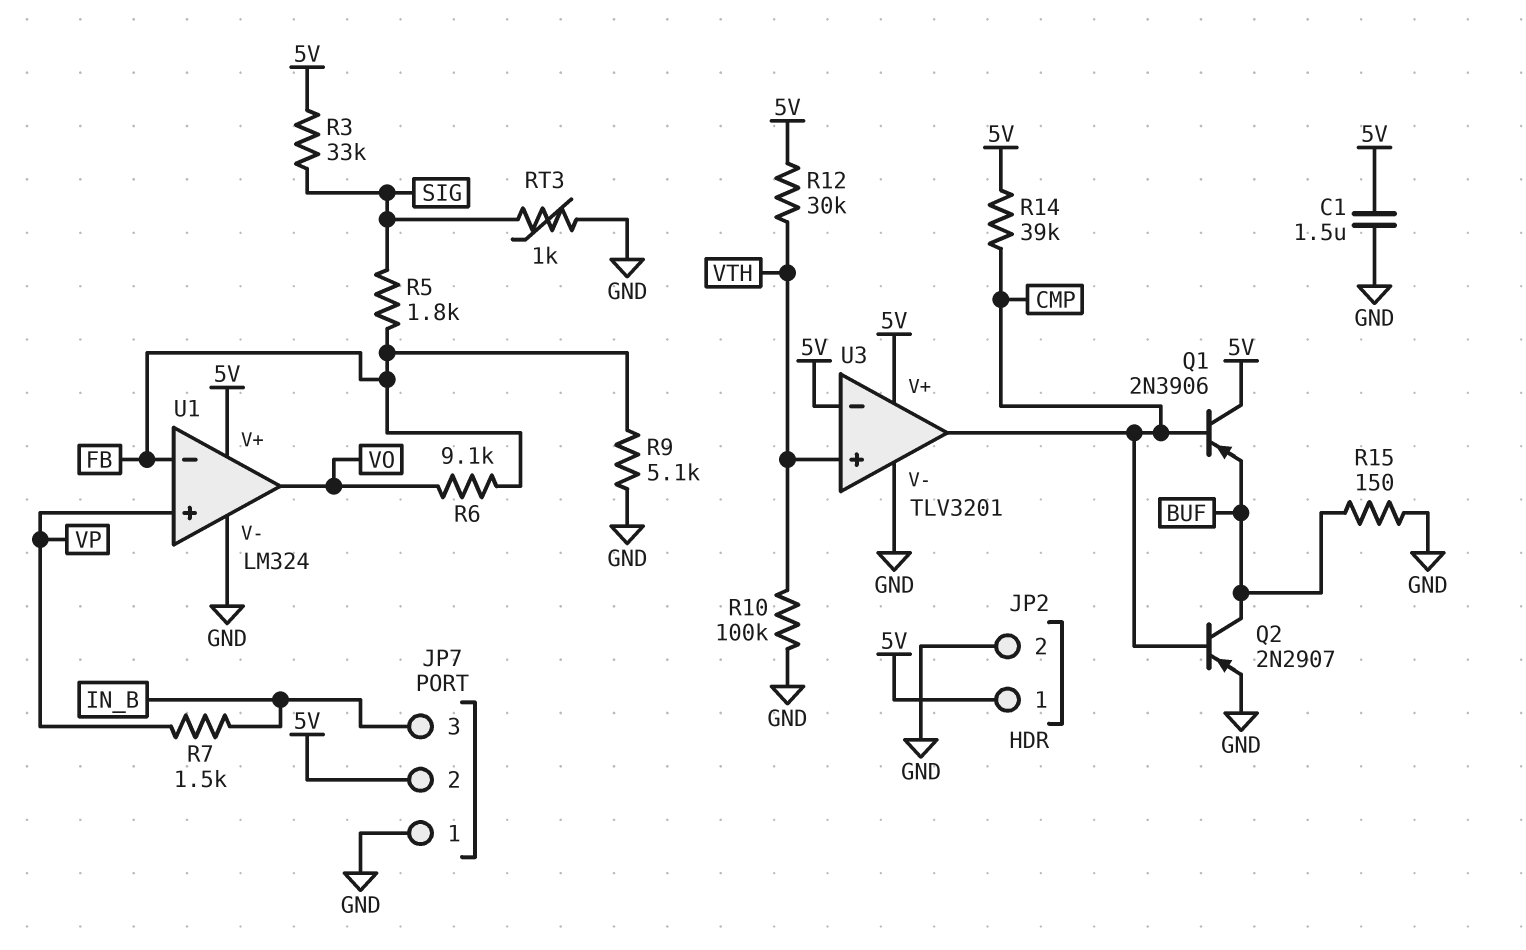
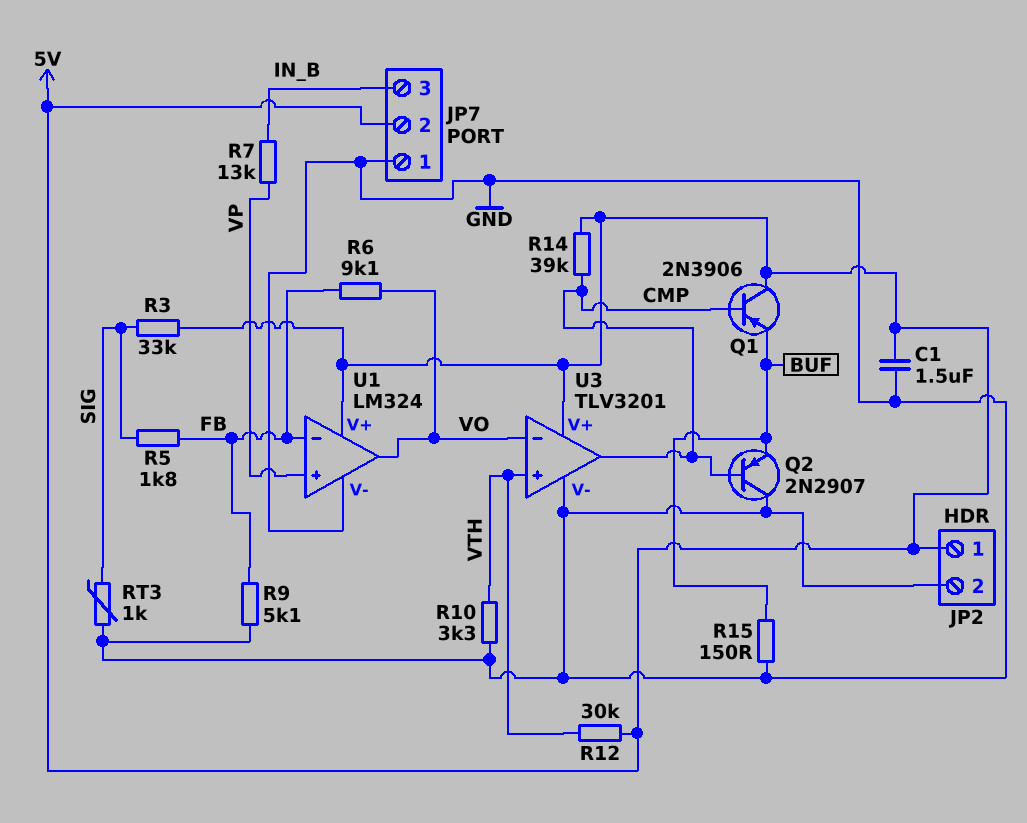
Q2: PNP 2N2907 (B CMP, C BUF, E GND) -> PNP 2N2907 (B CMP, C GND, E BUF)
R7: 1.5k (IN_B, VP) -> 13k (IN_B, VP)
R10: 100k (GND, VTH) -> 3.3k (GND, VTH)
U3 pin in-: 5V -> VO

